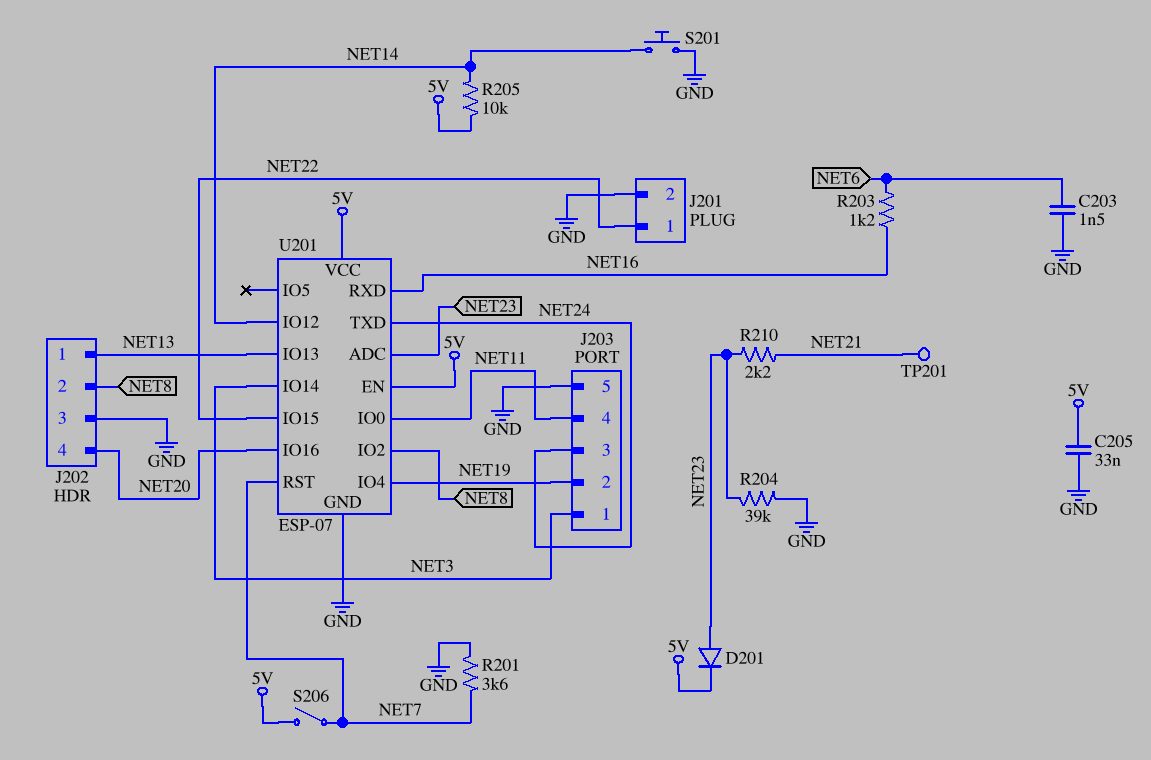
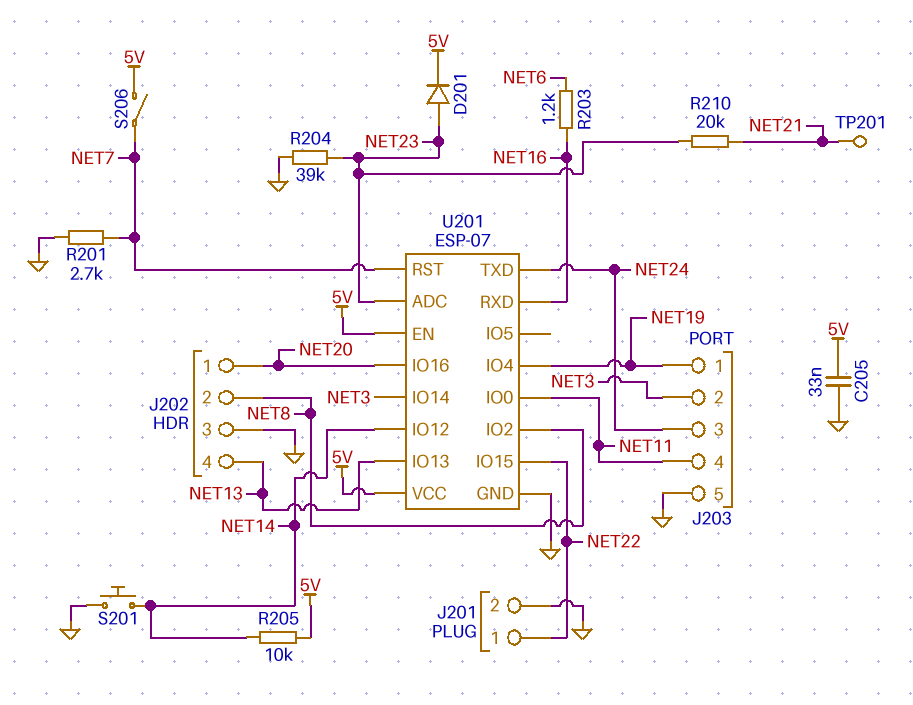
C203: 1.5nF (GND, NET6) -> none
J202 pin 1: NET13 -> NET20
J202 pin 4: NET20 -> NET13
J203 pin 1: NET3 -> NET19
J203 pin 2: NET19 -> NET3
R201: 3.6k (GND, NET7) -> 2.7k (GND, NET7)
R210: 2.2k (NET21, NET23) -> 20k (NET21, NET23)

